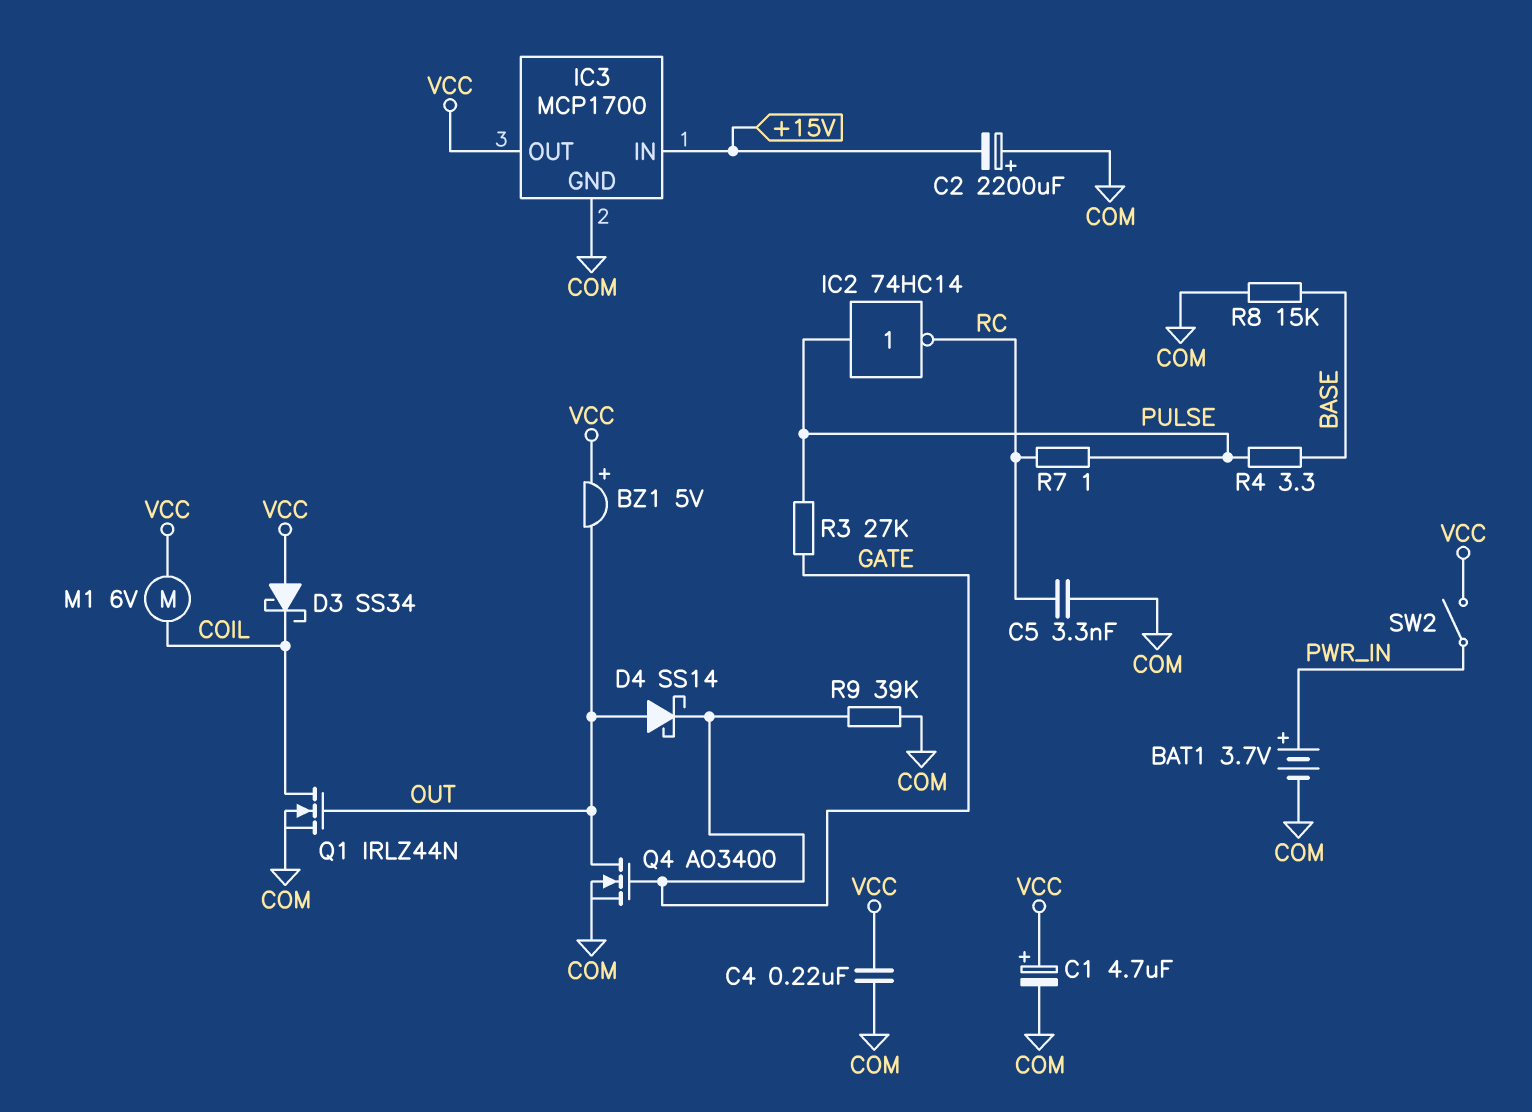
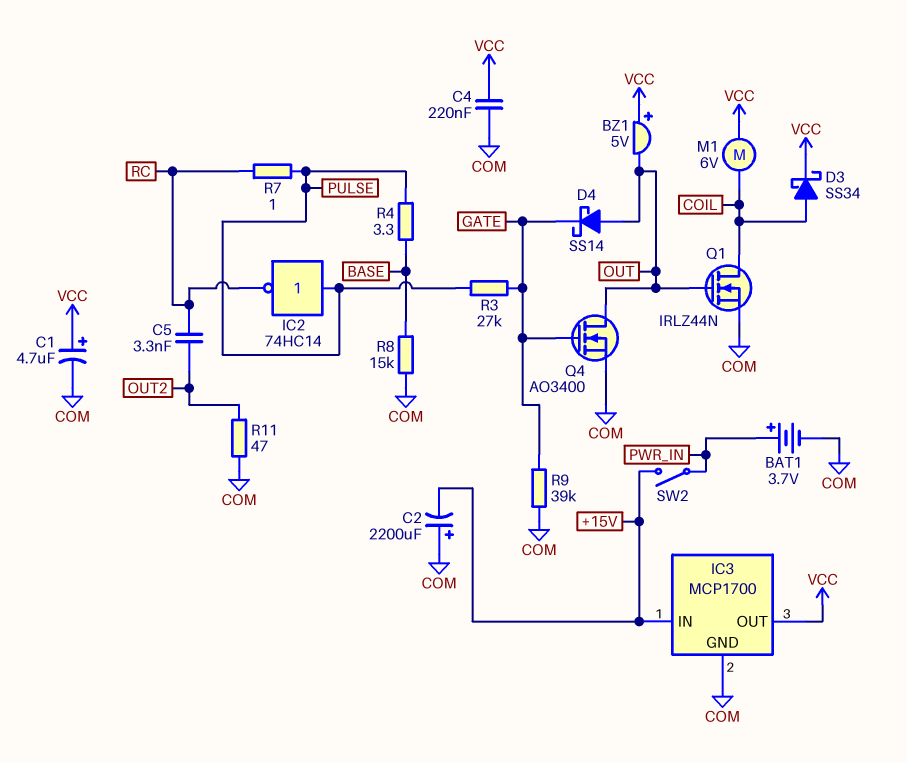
C5: 3.3nF (COM, RC) -> 3.3nF (OUT2, RC)
D3: schottky SS34 (A VCC, K COIL) -> schottky SS34 (A COIL, K VCC)
R11: none -> 47 (COM, OUT2)
SW2: switch (PWR_IN, VCC) -> switch (+15V, PWR_IN)

